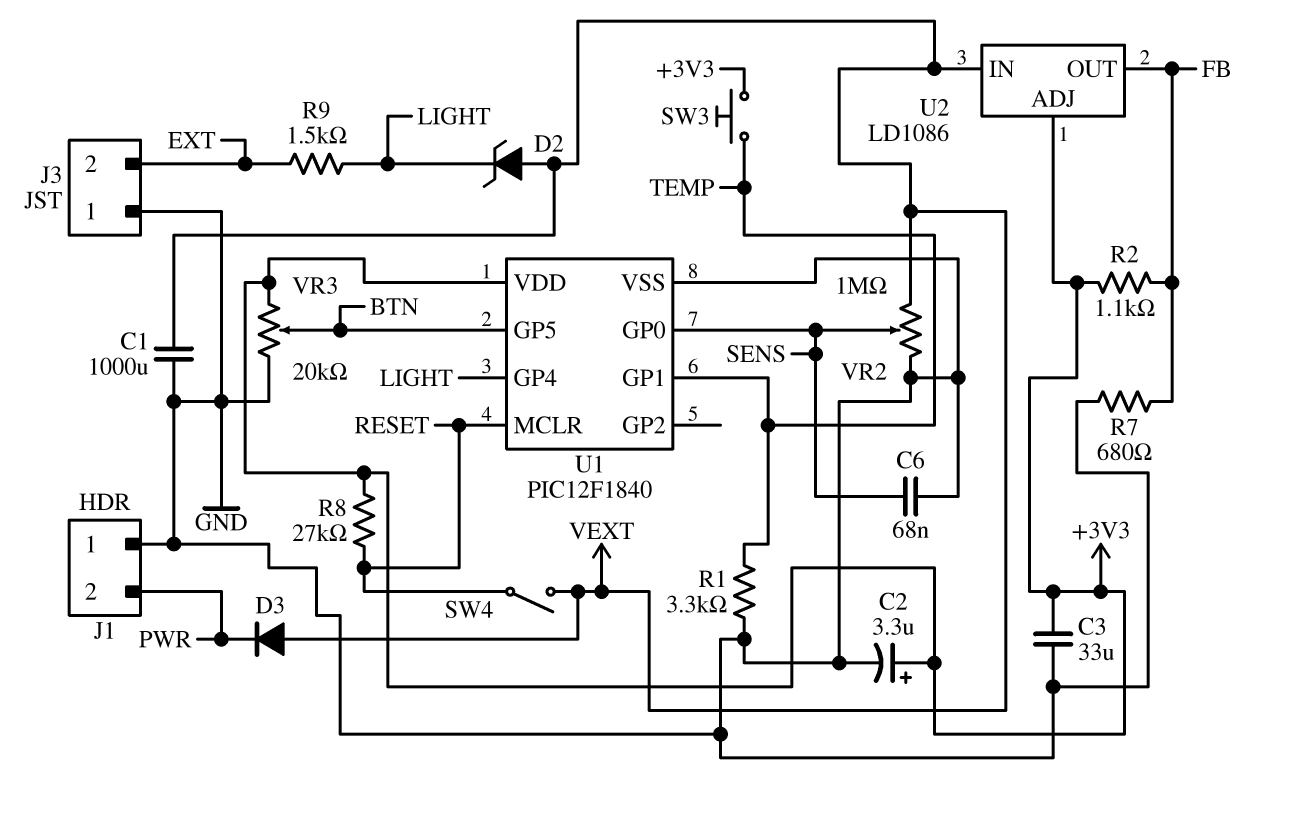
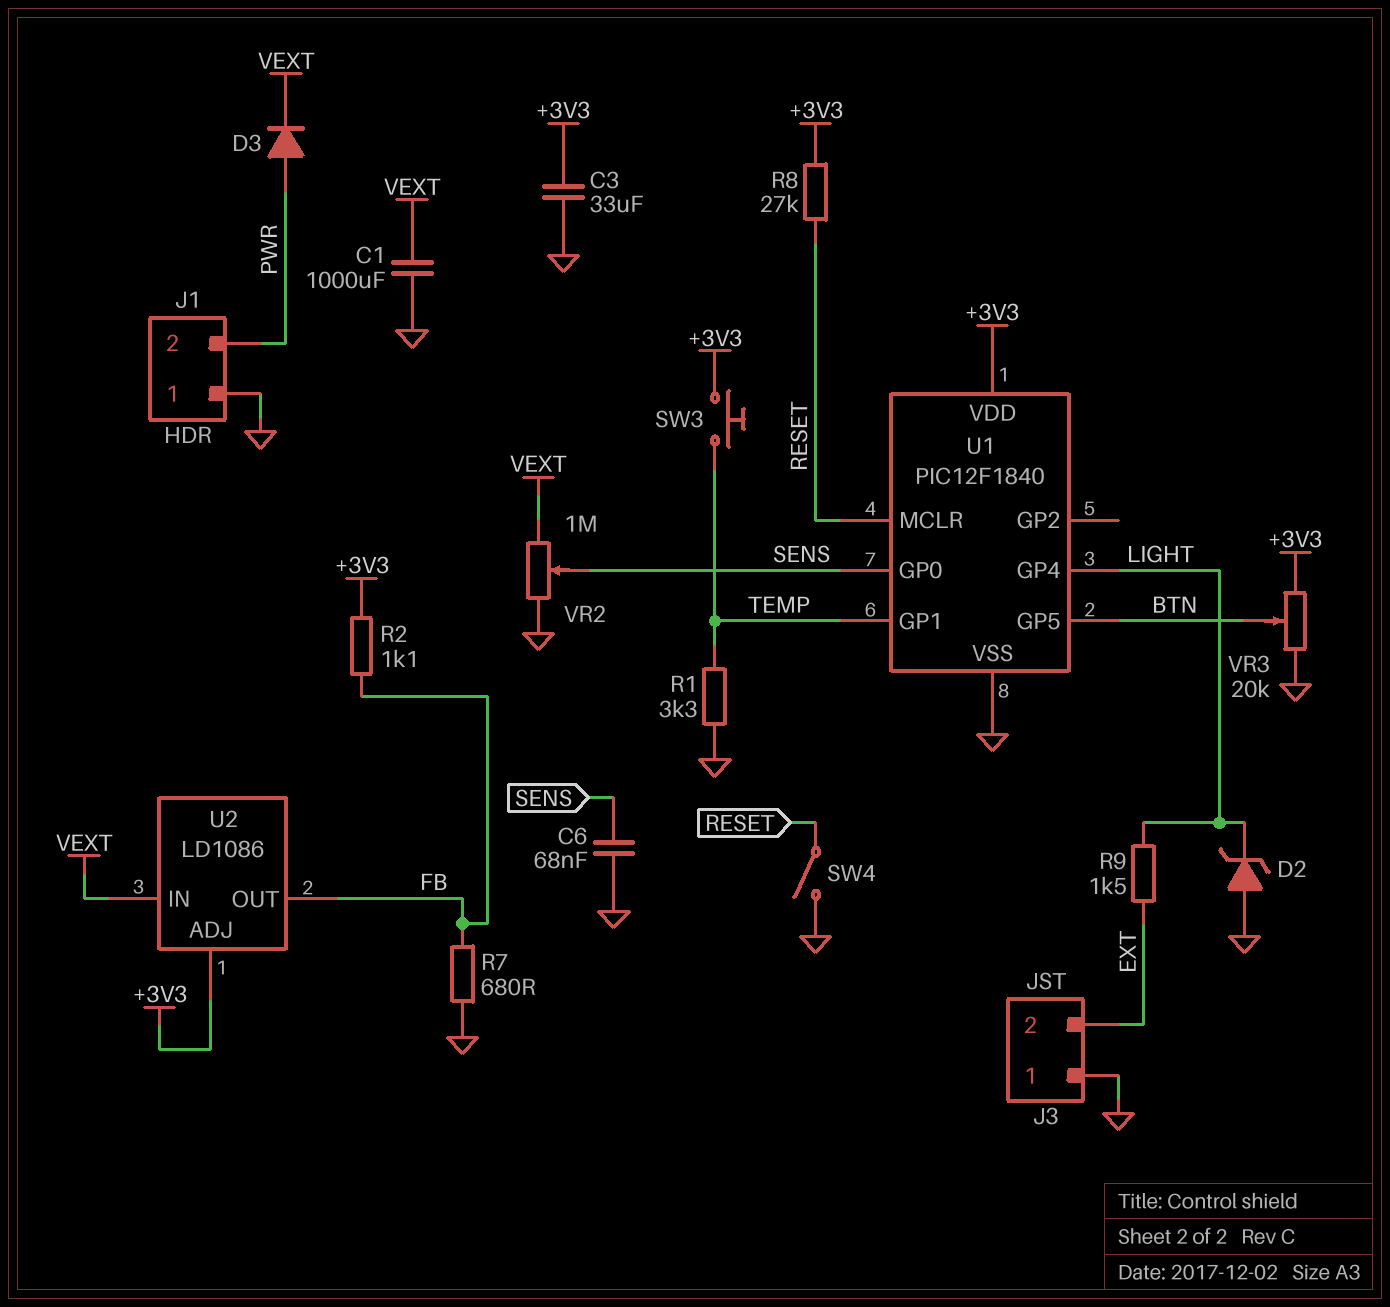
C2: 3.3uF (plus +3V3, minus GND) -> none
D2: zener (A VEXT, K LIGHT) -> zener (A GND, K LIGHT)
D3: diode (A VEXT, K PWR) -> diode (A PWR, K VEXT)
SW4: switch (RESET, VEXT) -> switch (GND, RESET)

